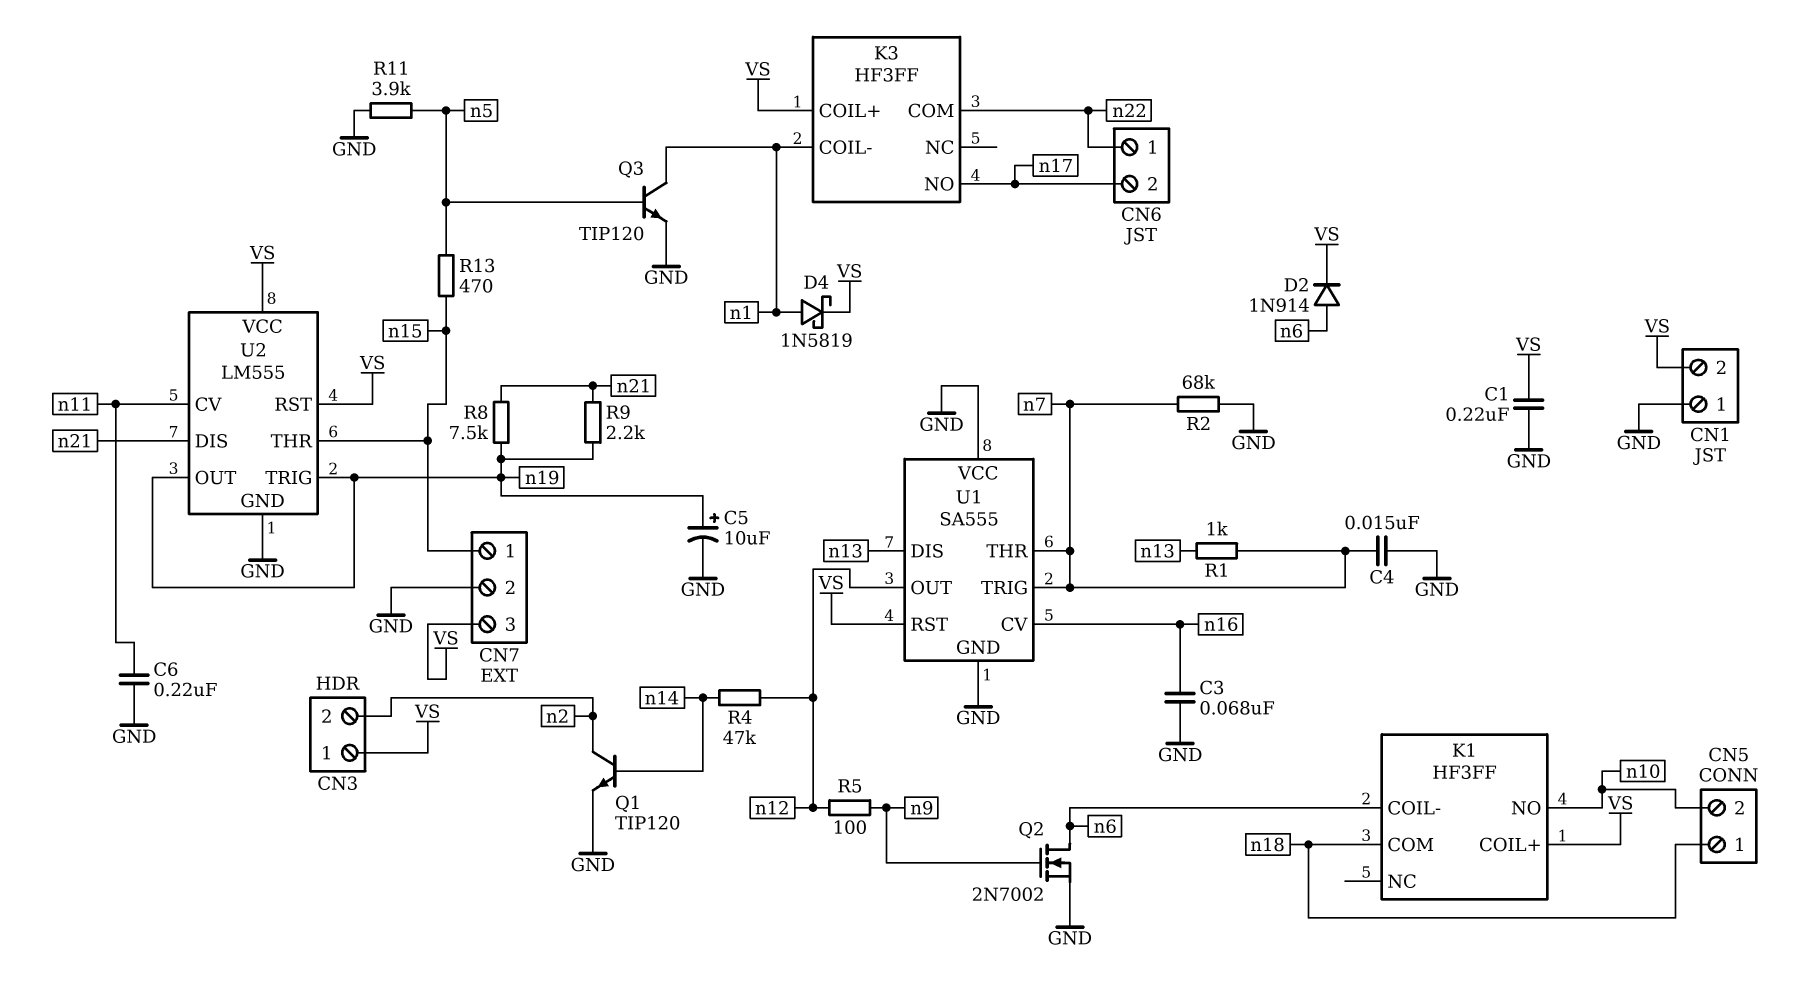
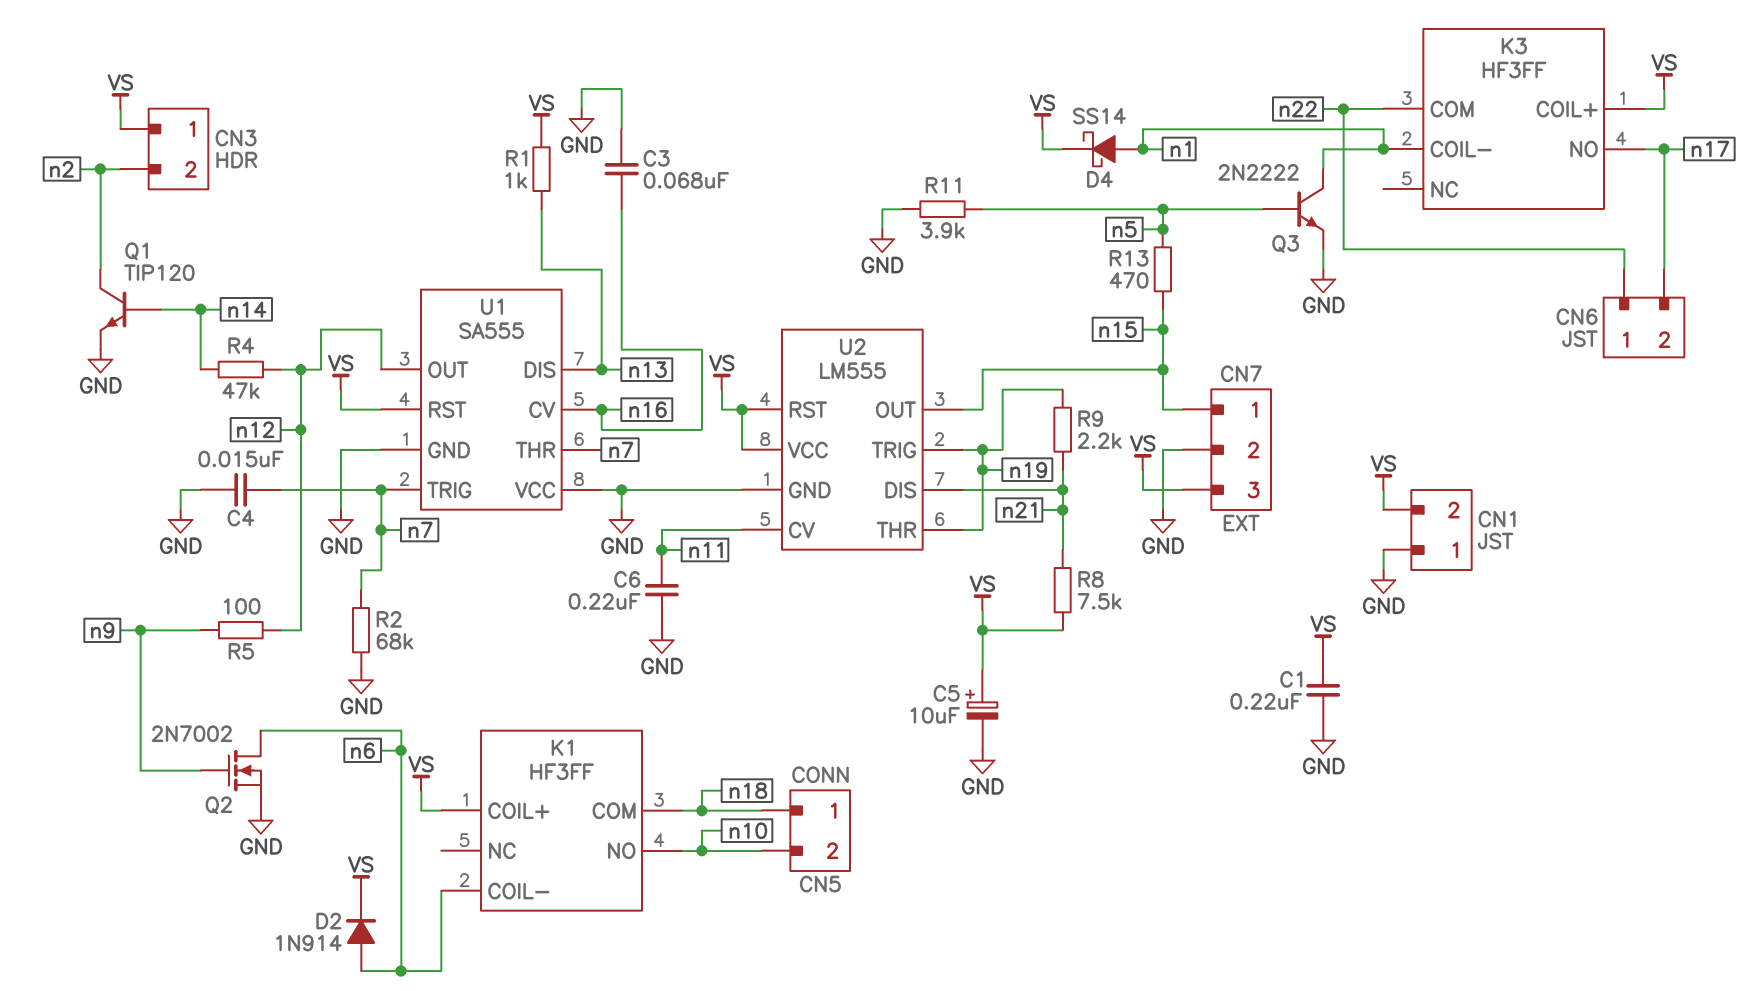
C5: 10uF (plus n19, minus GND) -> 10uF (plus VS, minus GND)
D4: schottky 1N5819 (A n1, K VS) -> schottky SS14 (A n1, K VS)
Q3: NPN TIP120 (B n5, C n1, E GND) -> NPN 2N2222 (B n5, C n1, E GND)
R1: 1k (n7, n13) -> 1k (VS, n13)
R8: 7.5k (n19, n21) -> 7.5k (VS, n21)
U2 pin OUT: n19 -> n15
U2 pin THR: n15 -> n19

